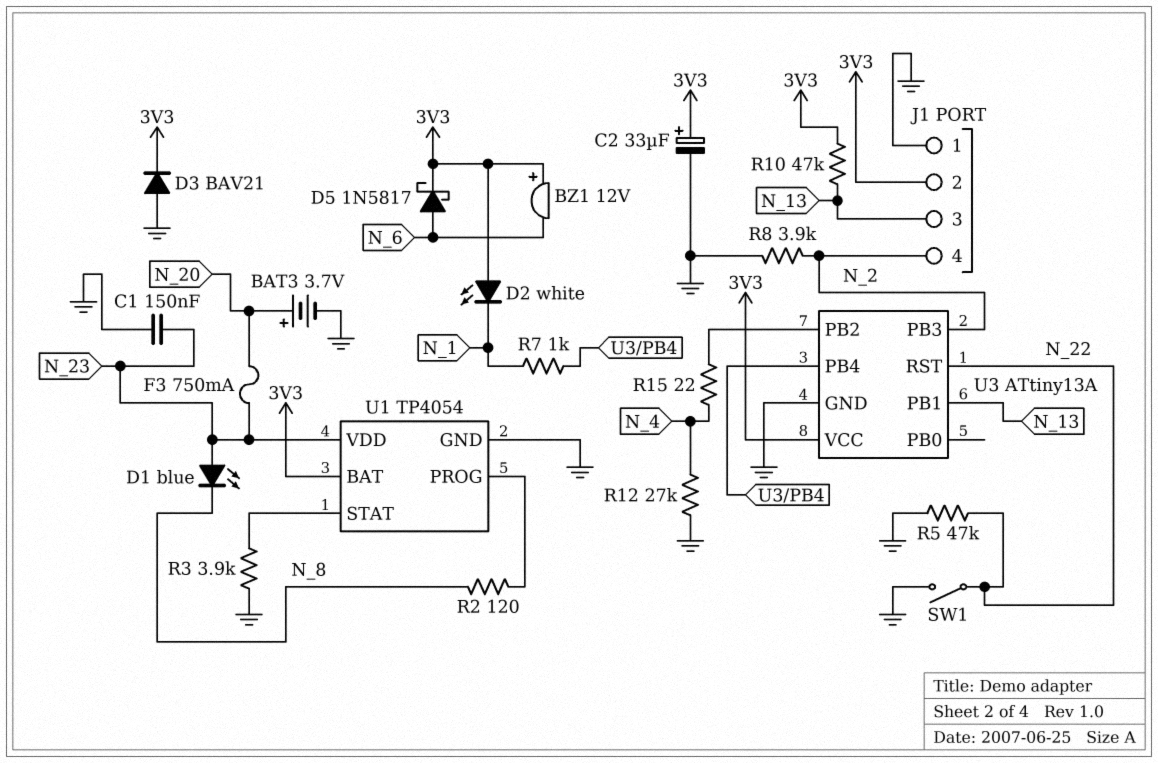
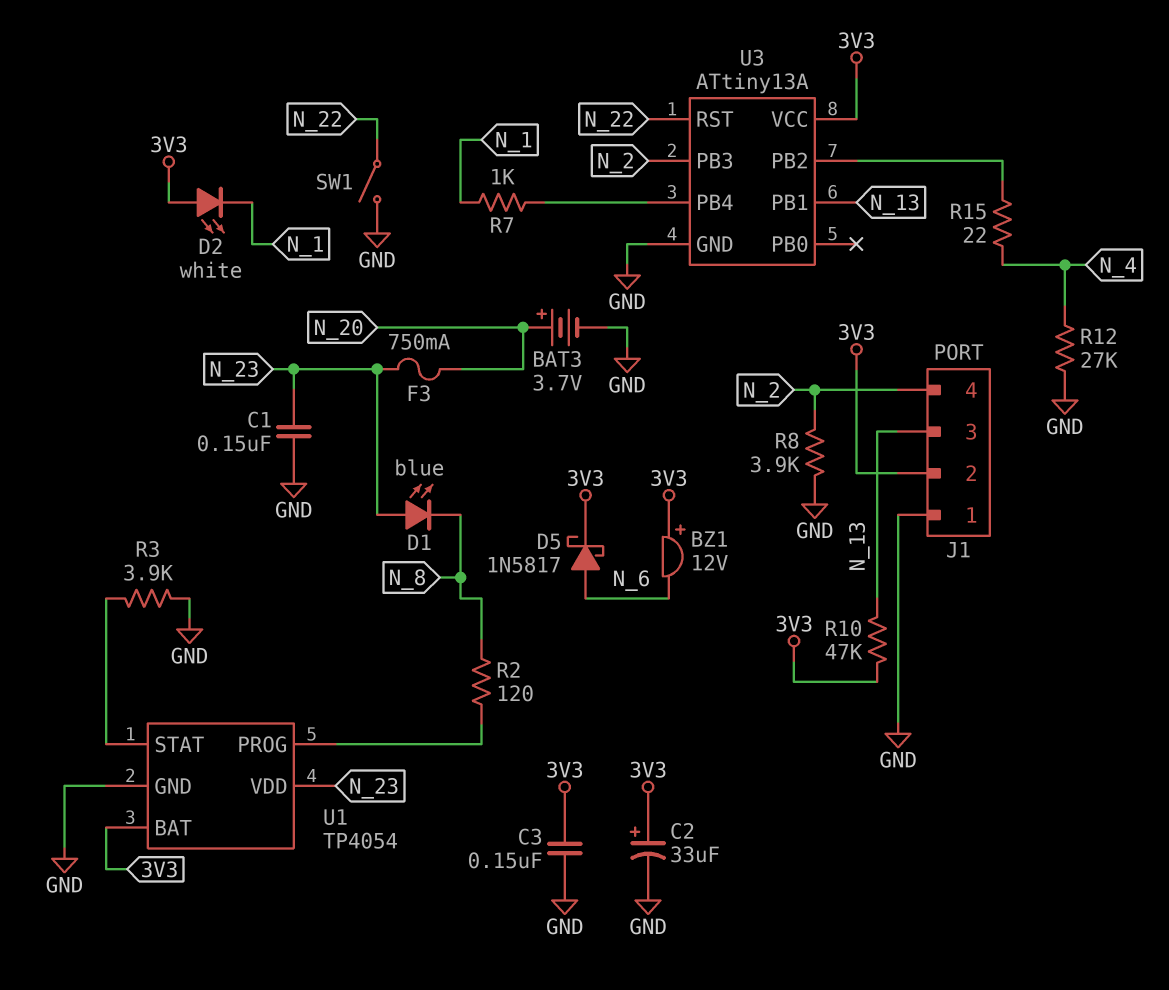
C3: none -> 150nF (3V3, GND)
D3: diode BAV21 (A GND, K 3V3) -> none
R5: 47k (GND, N_22) -> none

